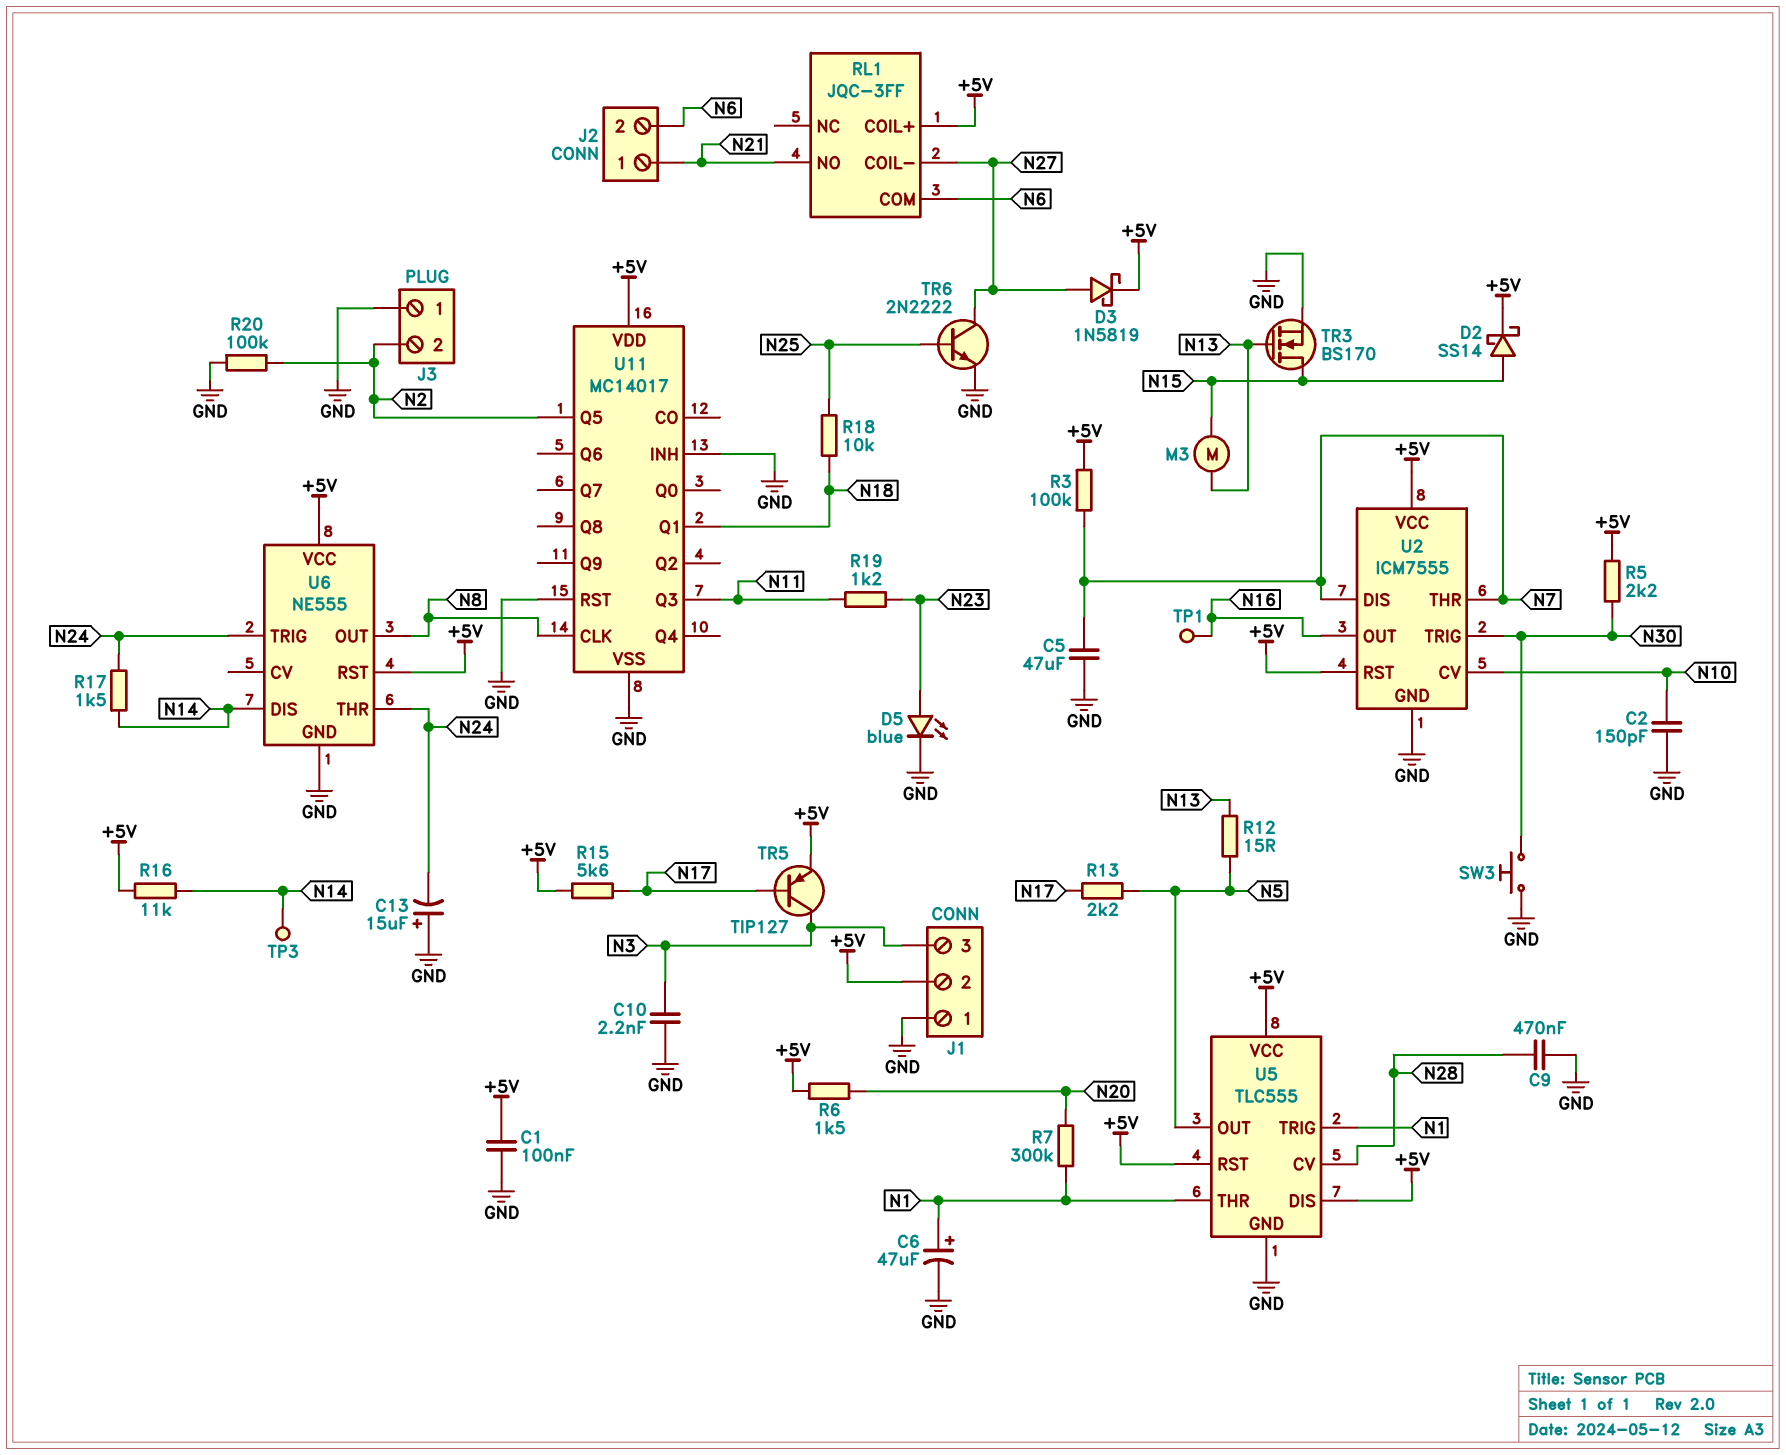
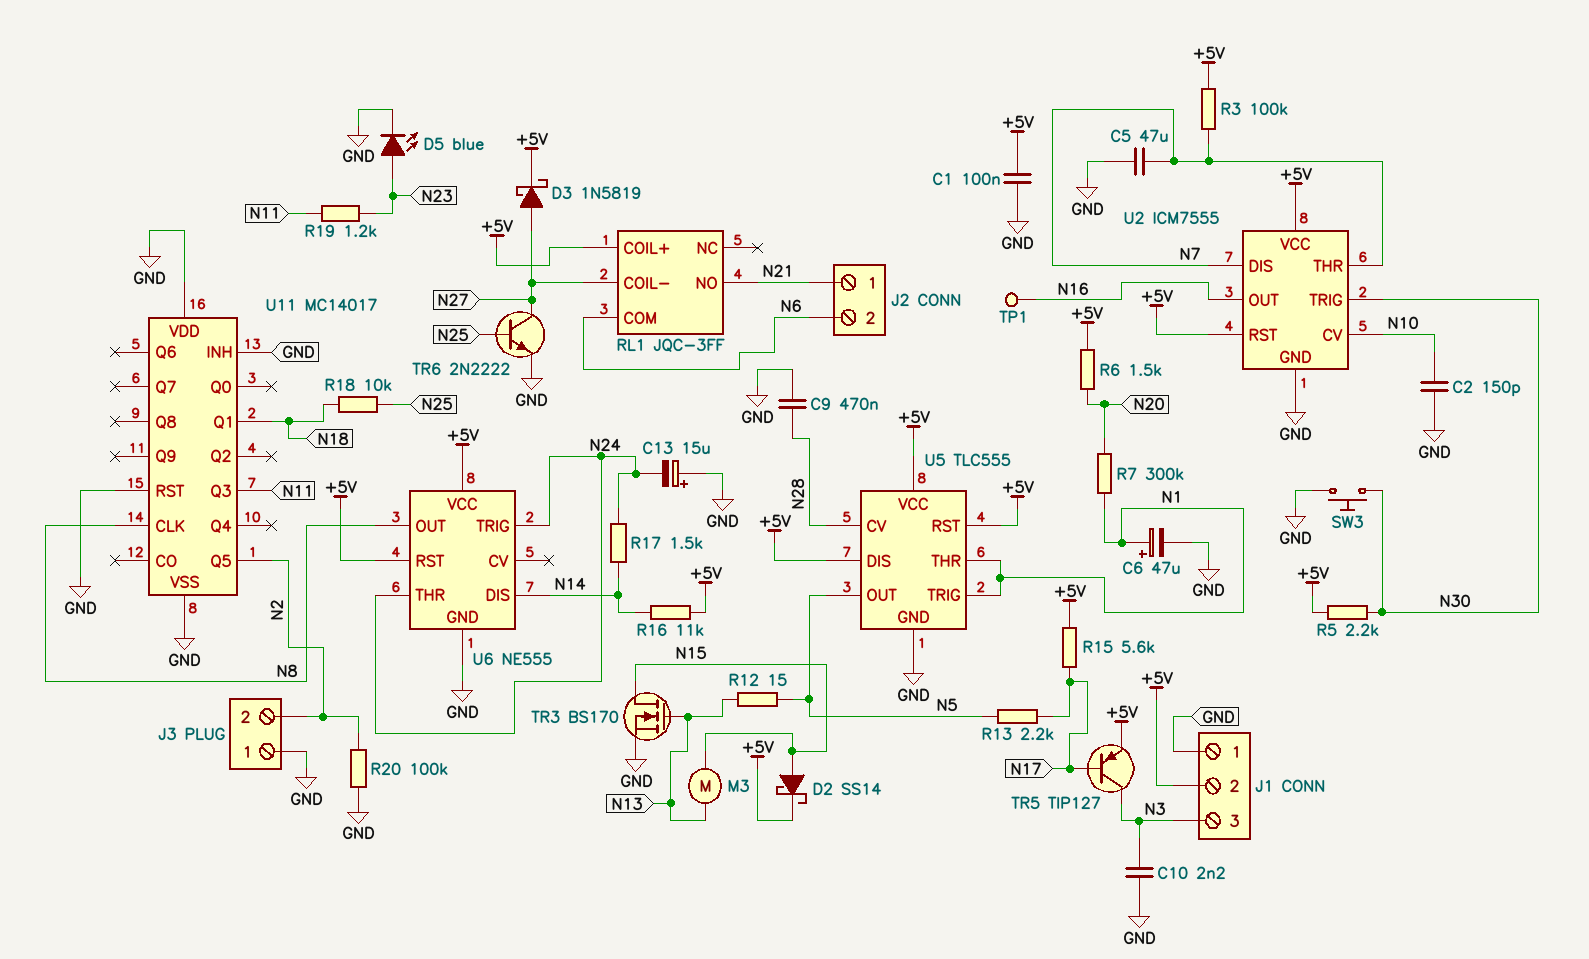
TP3: test point (N14) -> none
U11 pin VDD: +5V -> GND

